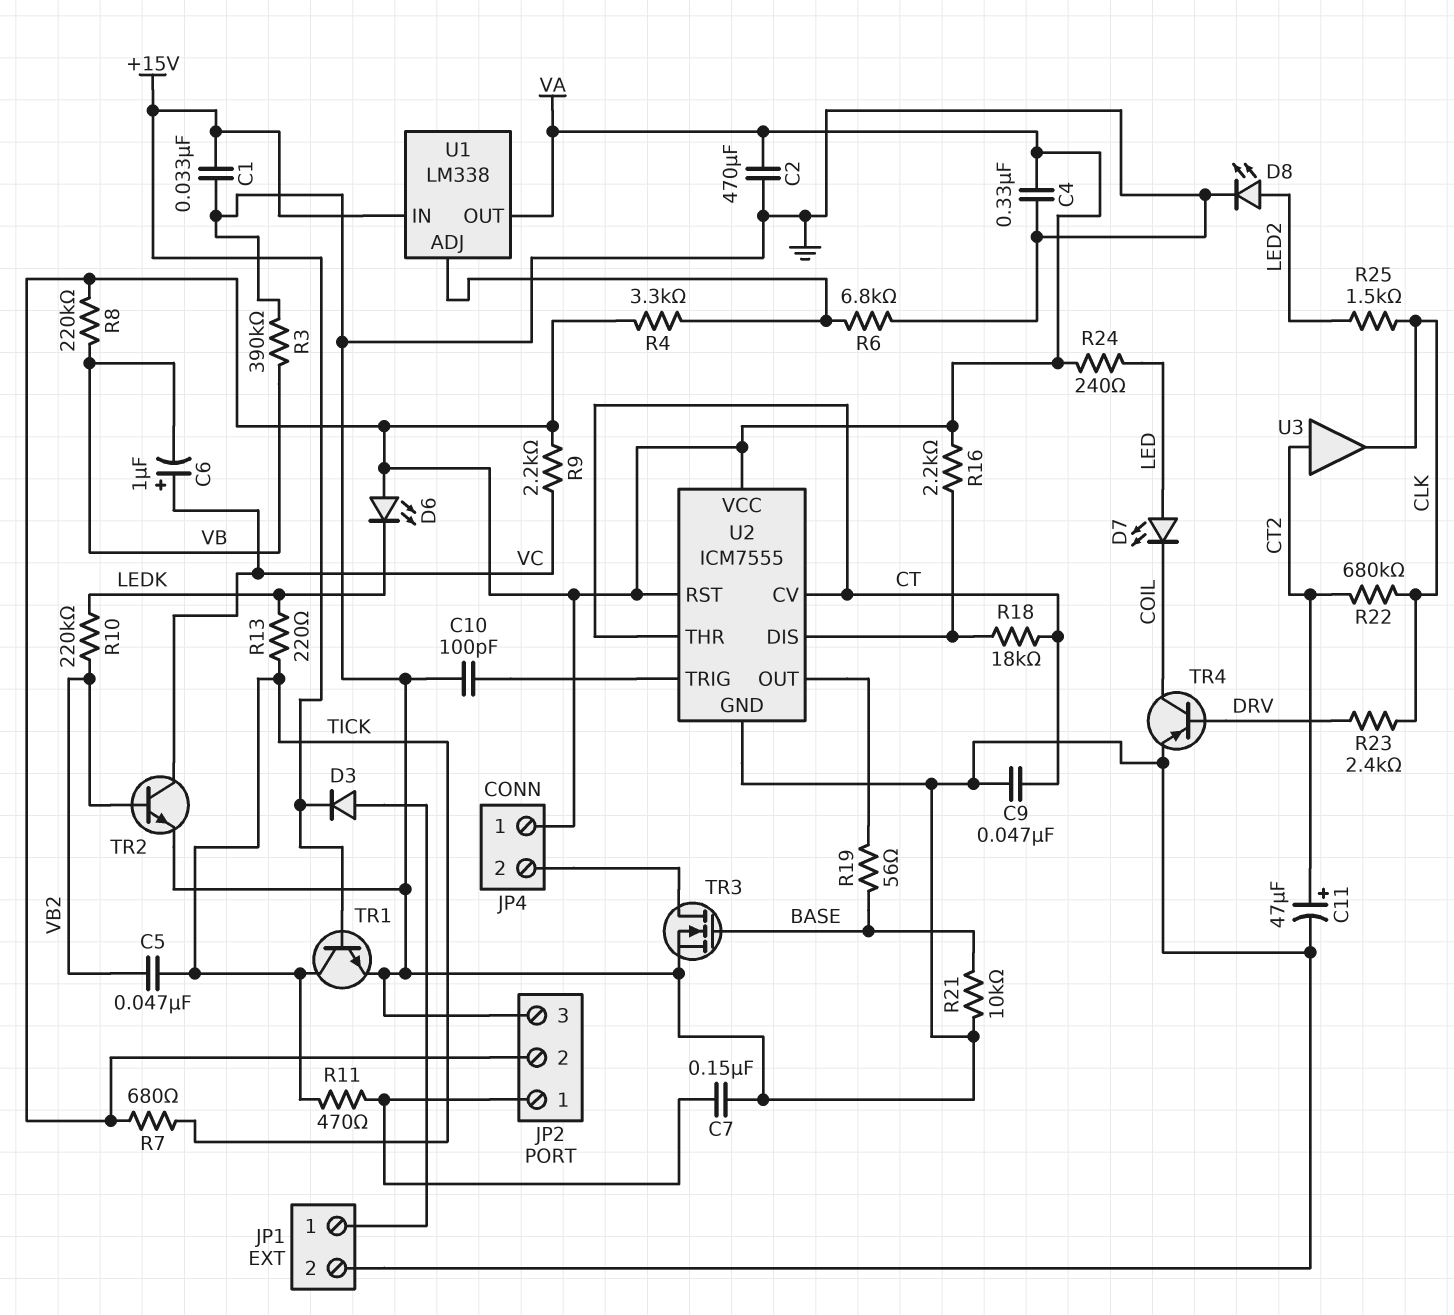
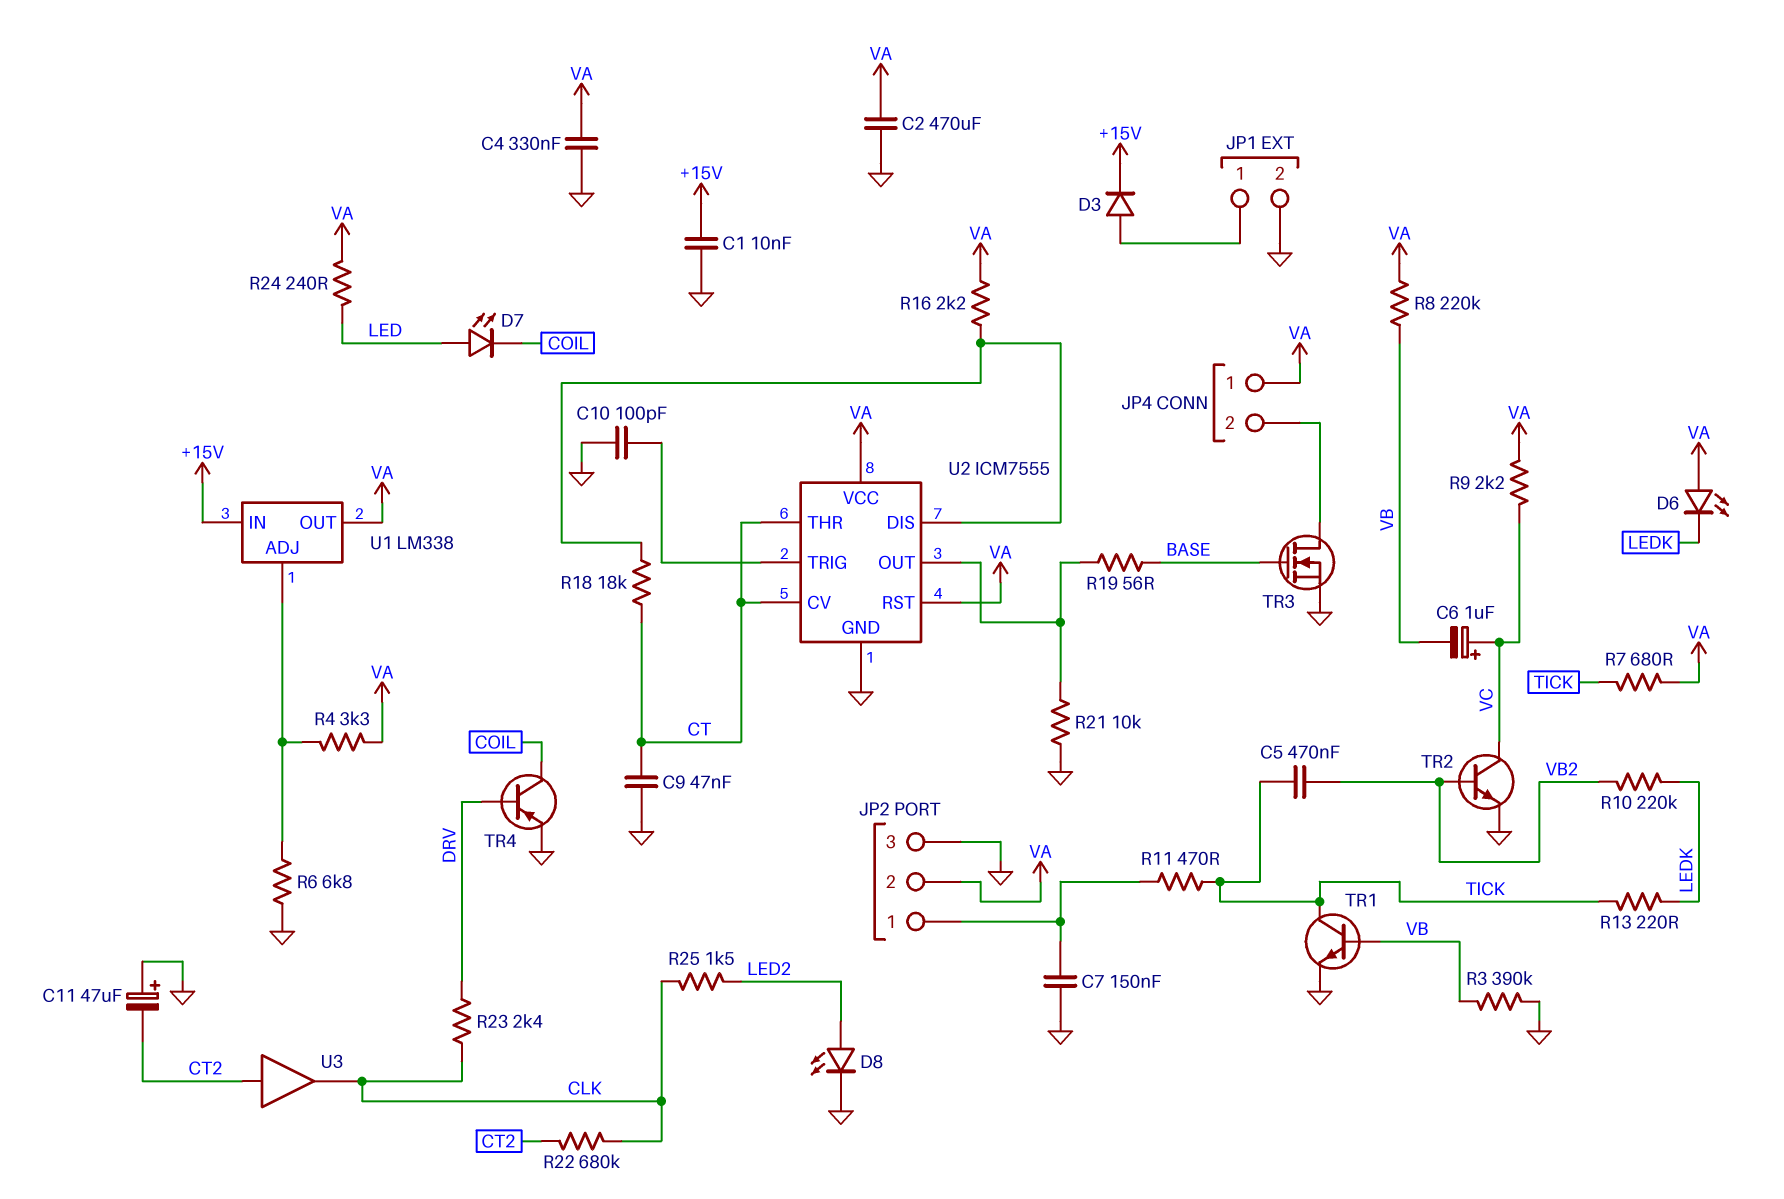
C1: 33nF (+15V, GND) -> 10nF (+15V, GND)
C5: 47nF (TICK, VB2) -> 470nF (TICK, VB2)
C11: 47uF (plus CT2, minus GND) -> 47uF (plus GND, minus CT2)
R21: 10k (BASE, GND) -> 10k (GND, U2/OUT)
TR1: NPN (B +15V, C TICK, E GND) -> NPN (B VB, C TICK, E GND)

